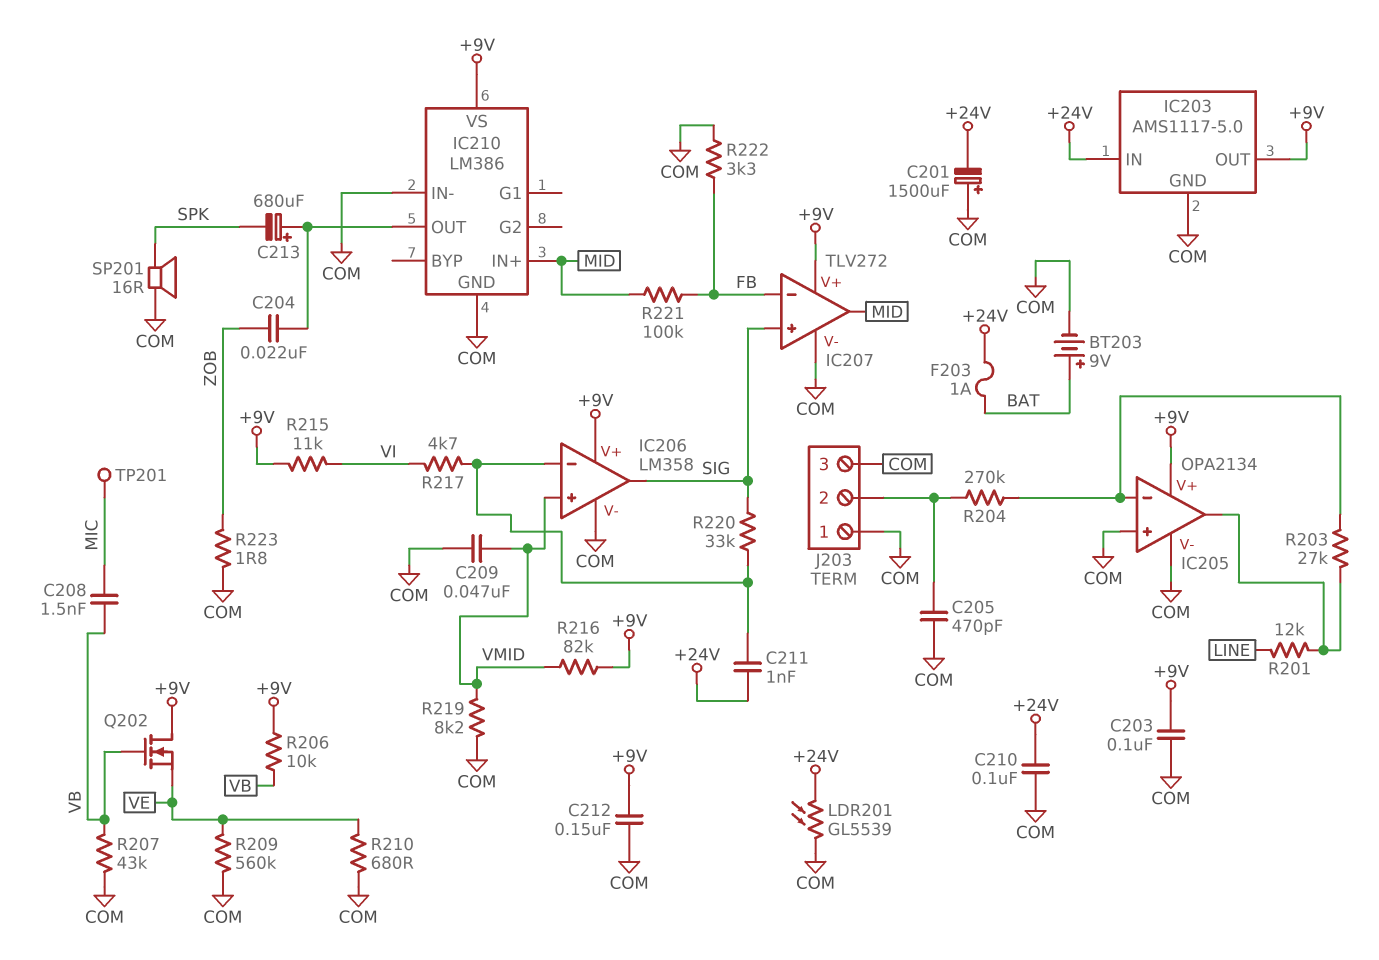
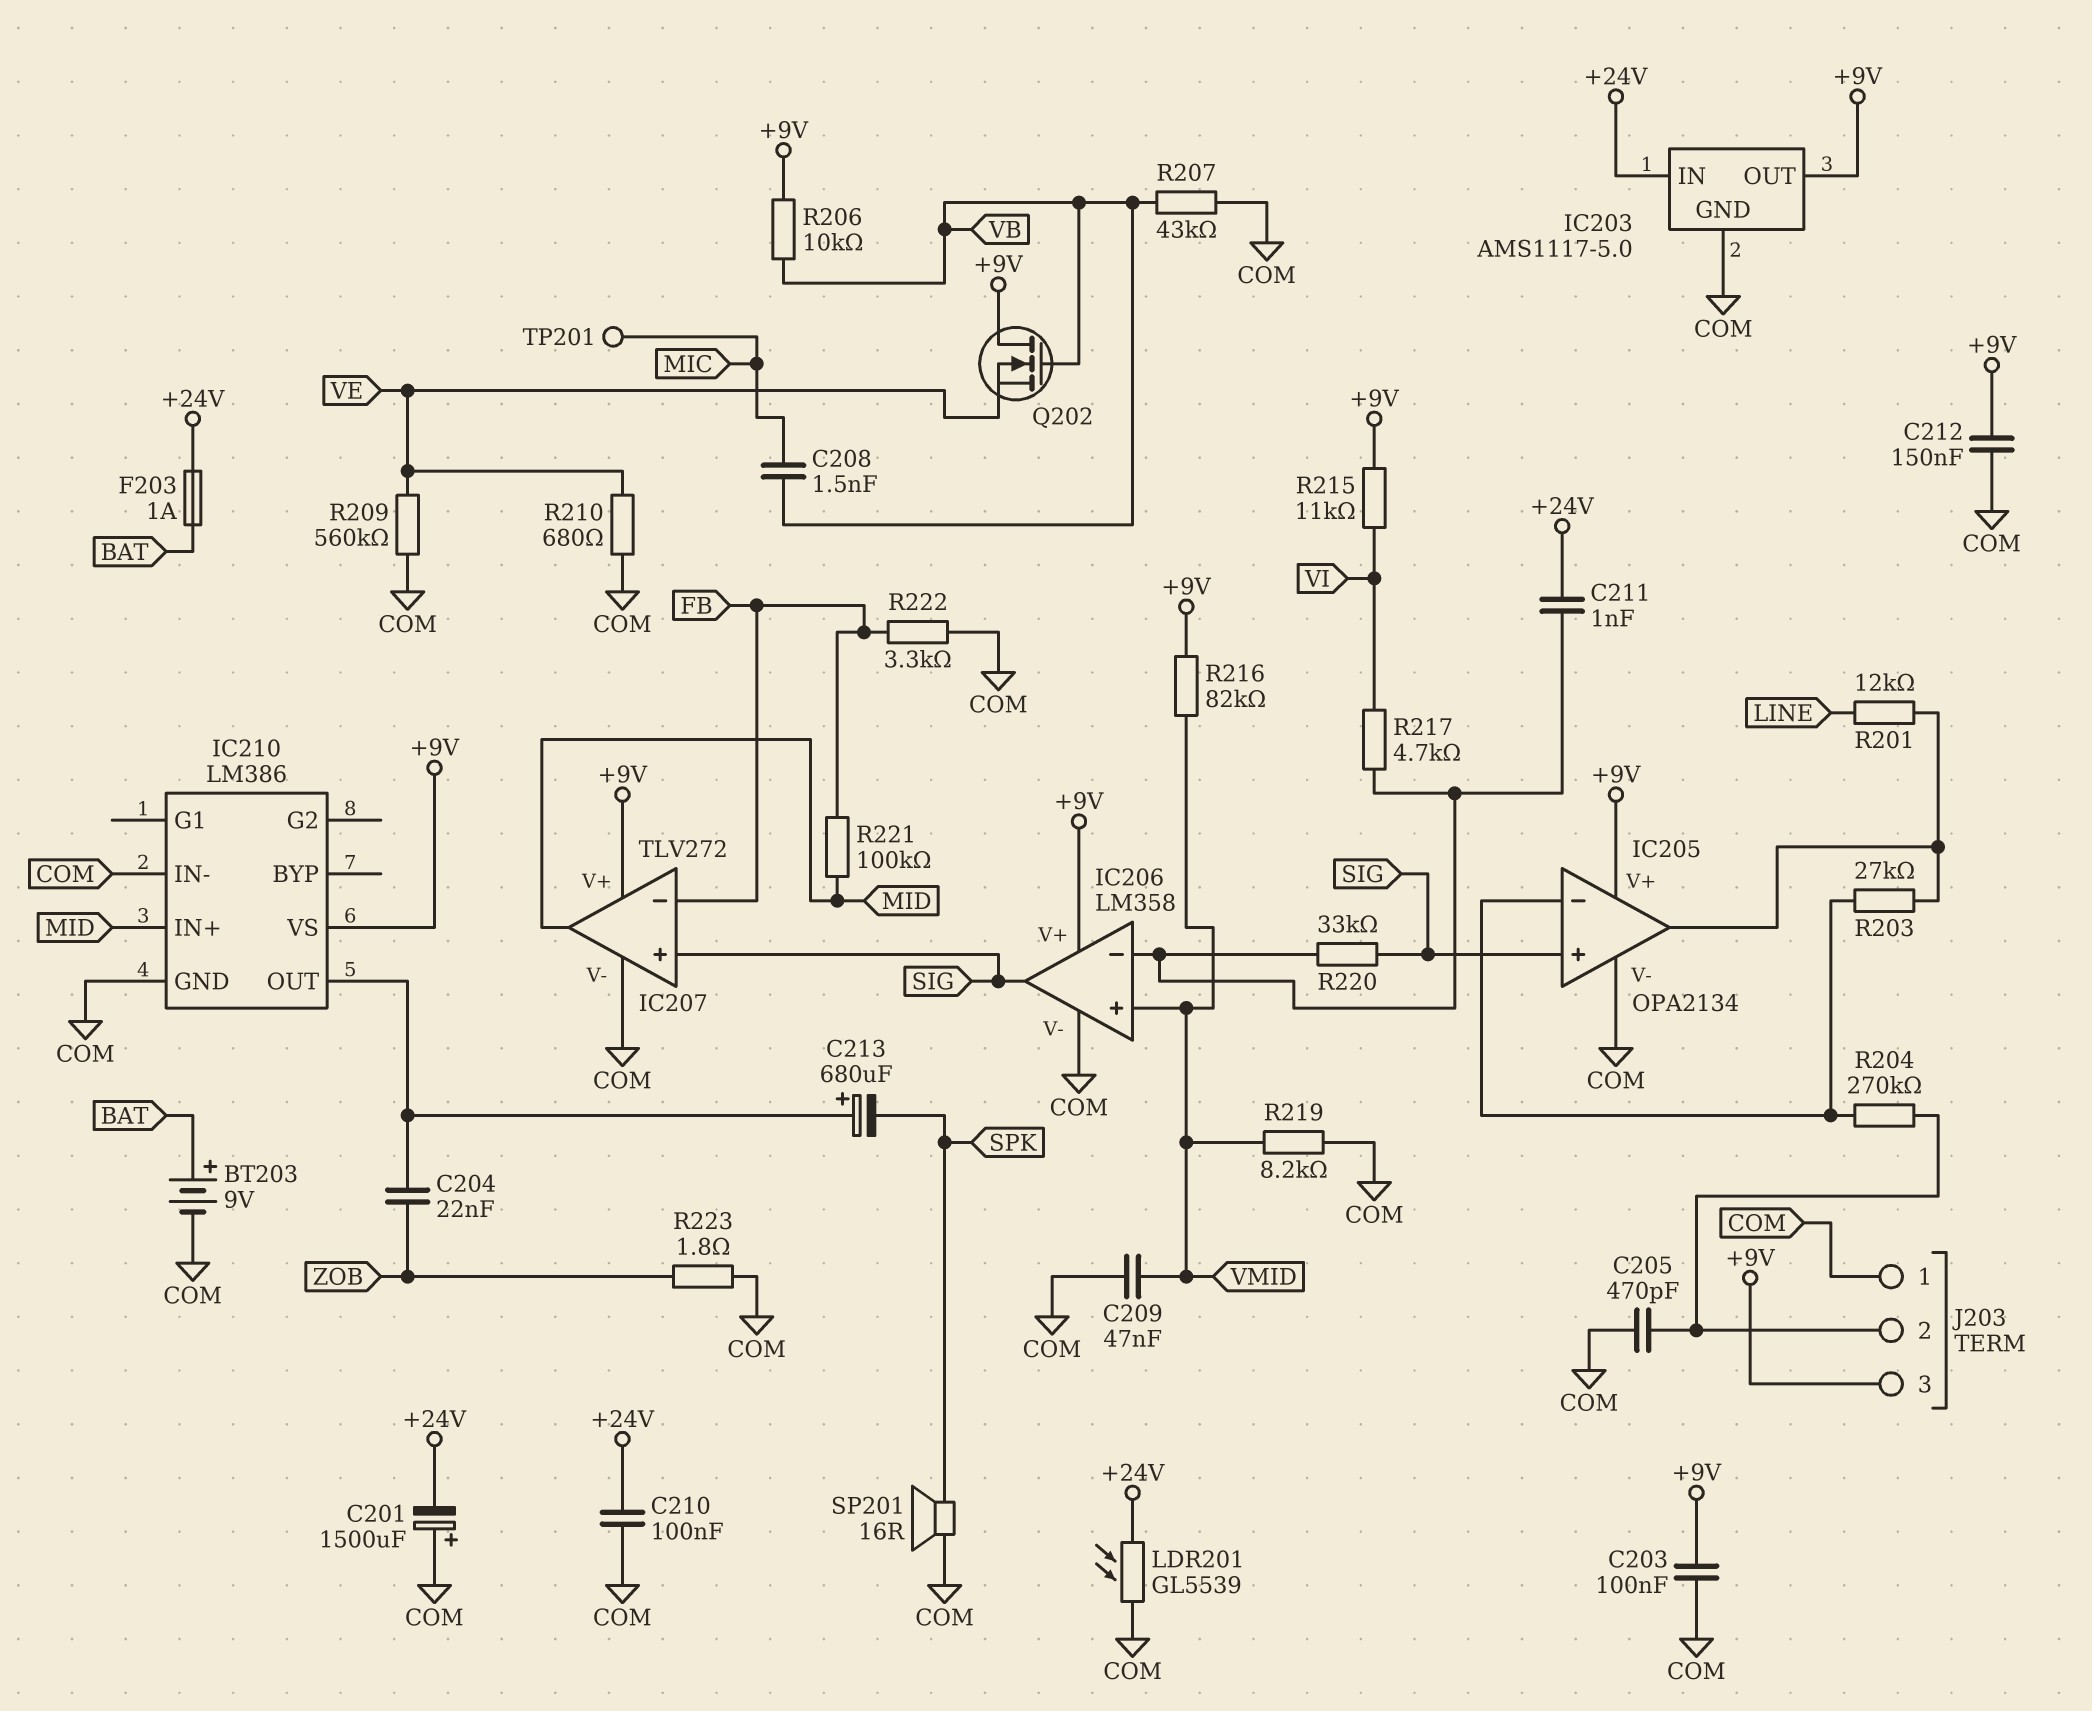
IC205 pin in+: COM -> SIG
J203 pin 3: COM -> +9V

